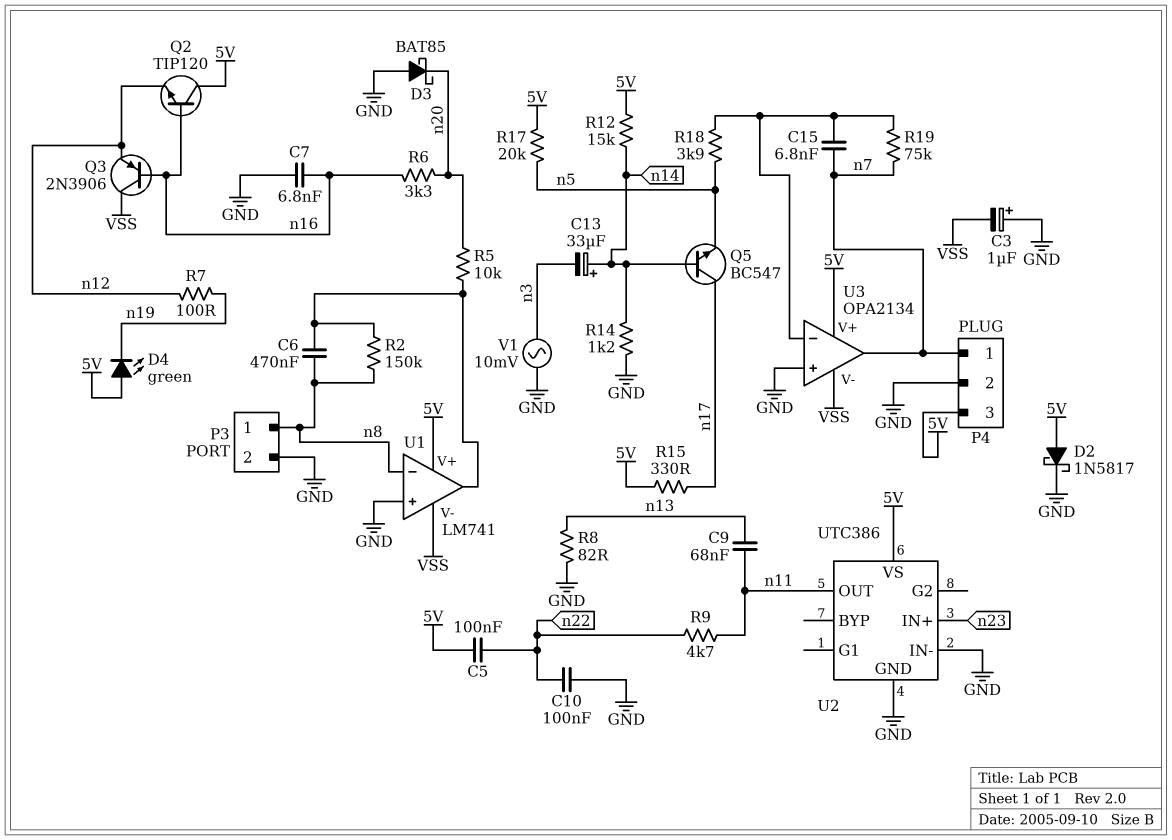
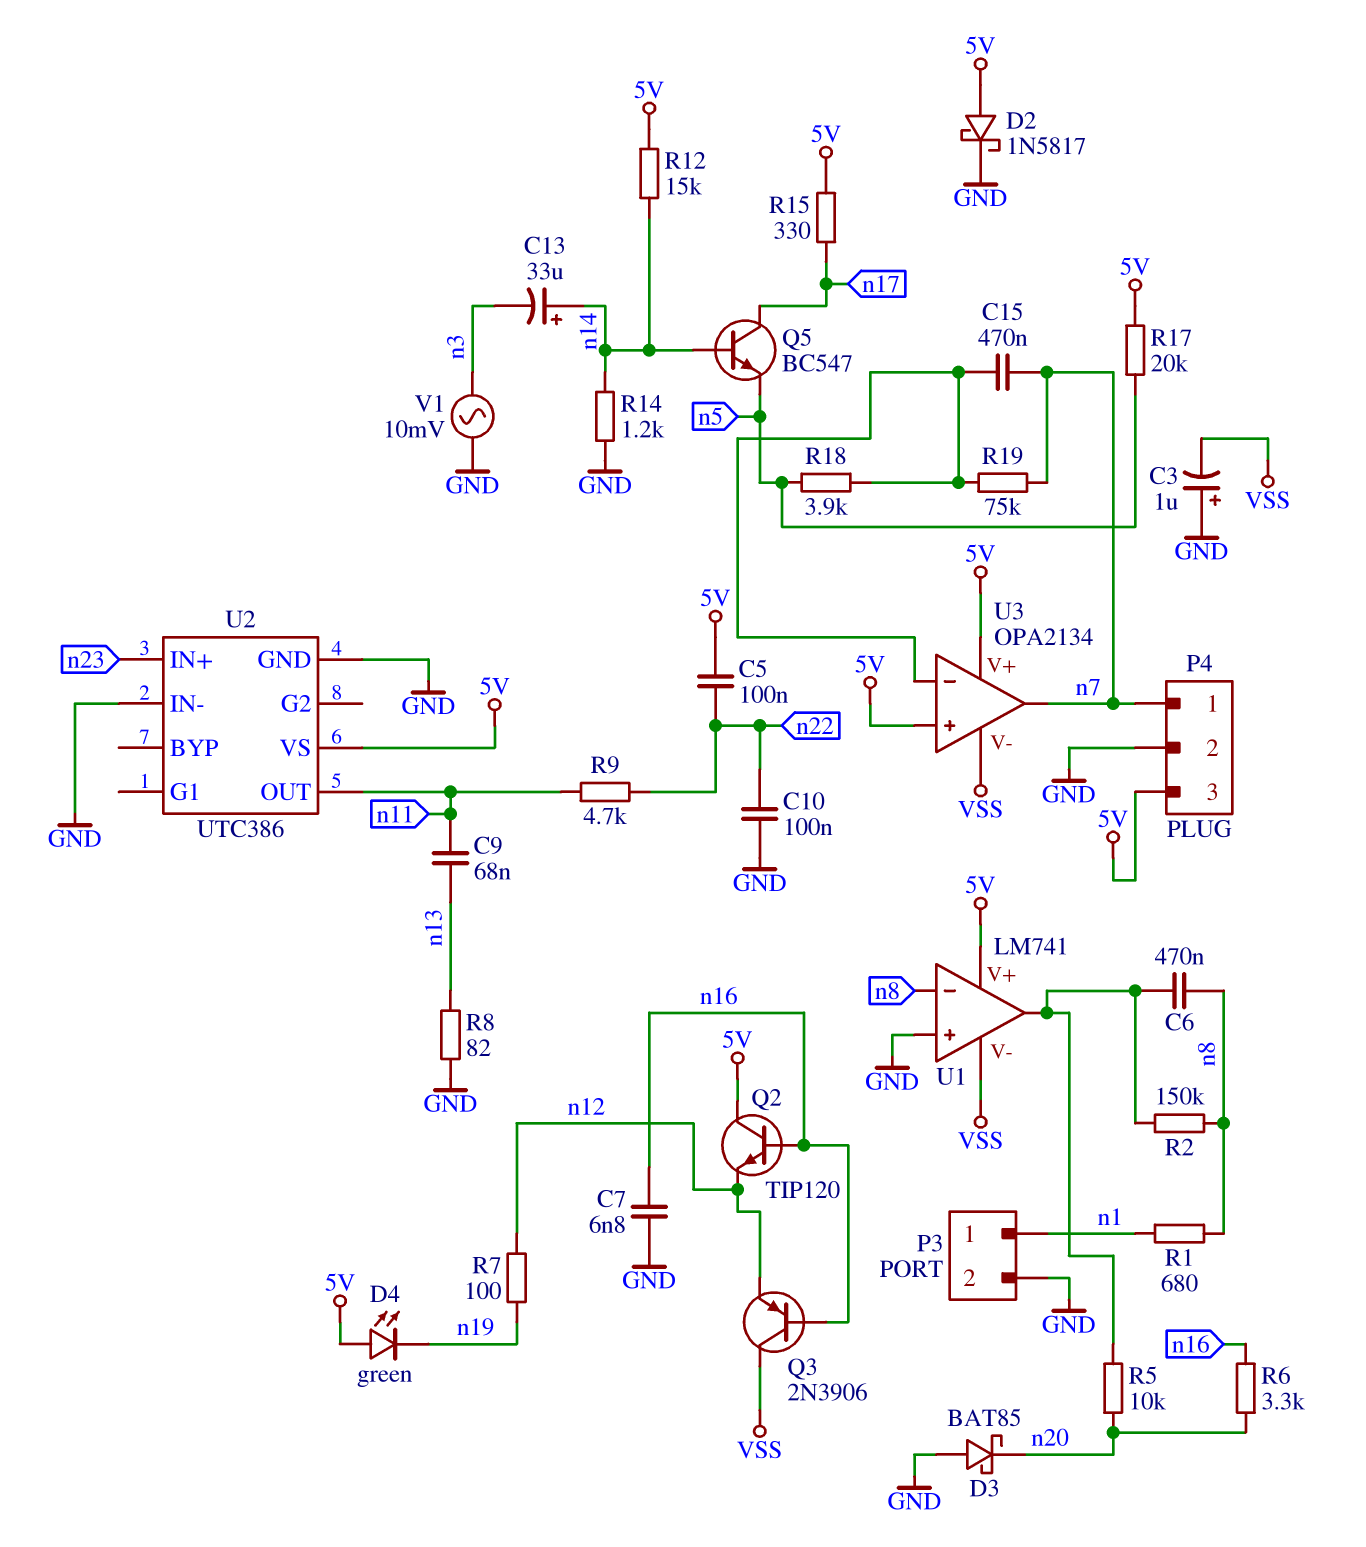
C15: 6.8nF (U3/in-, n7) -> 470nF (U3/in-, n7)
P3 pin 1: n8 -> n1
R1: none -> 680 (n1, n8)
U3 pin in+: GND -> 5V

